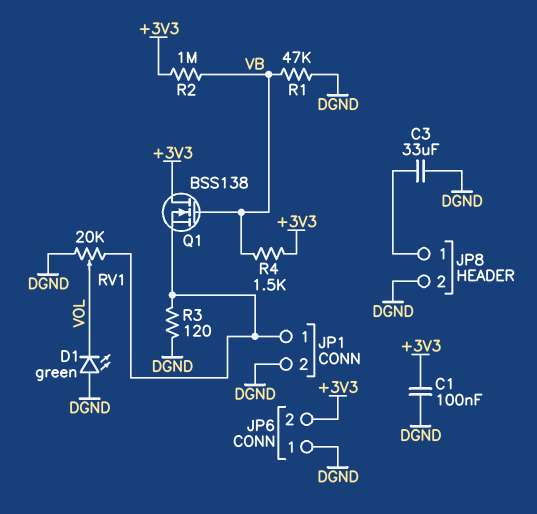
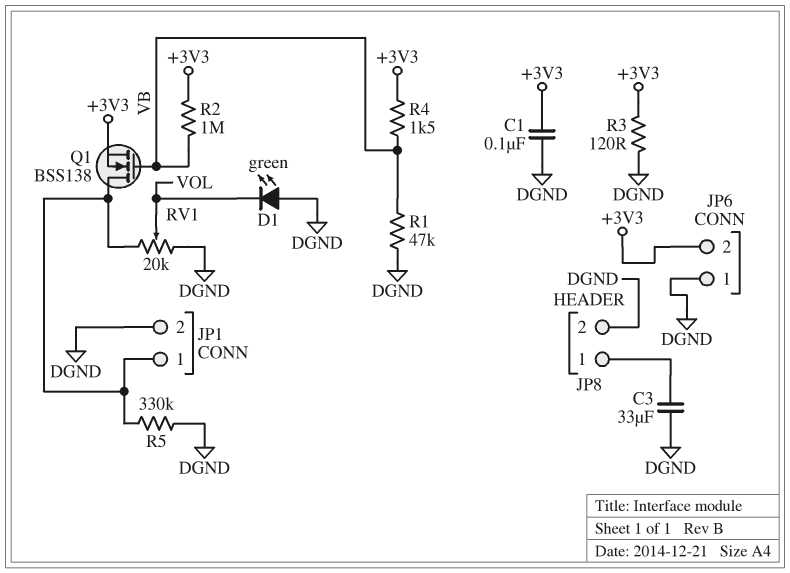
Q1: NMOS BSS138 (G VB, D +3V3, S JP1/1) -> NMOS BSS138 (G VB, D JP1/1, S +3V3)
R3: 120 (DGND, JP1/1) -> 120 (+3V3, DGND)
R5: none -> 330k (DGND, JP1/1)

